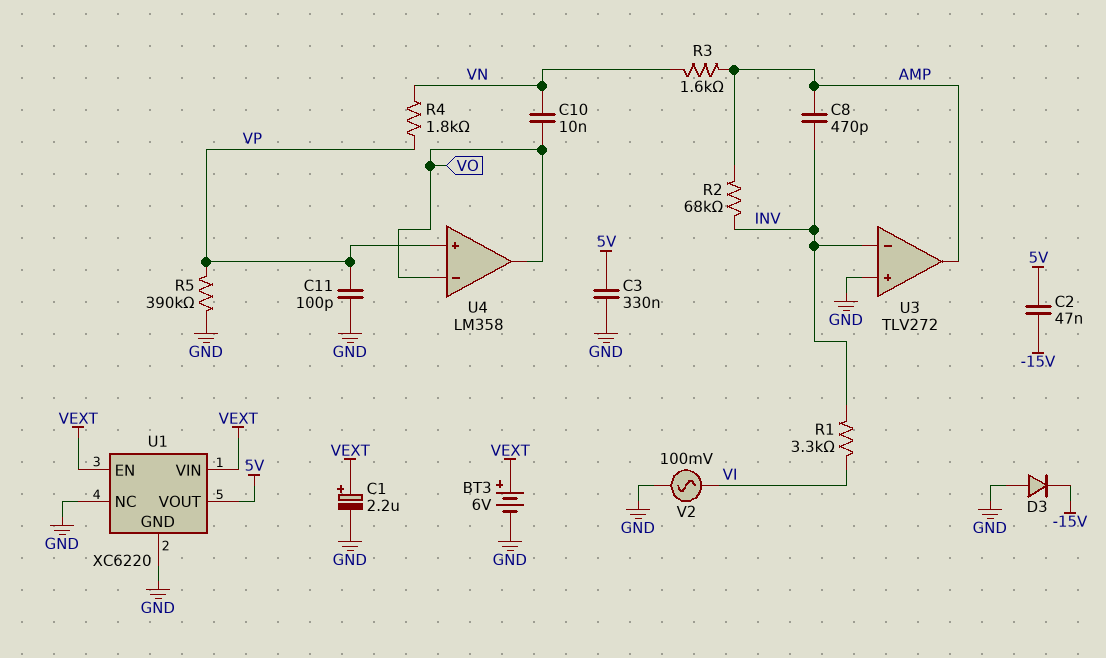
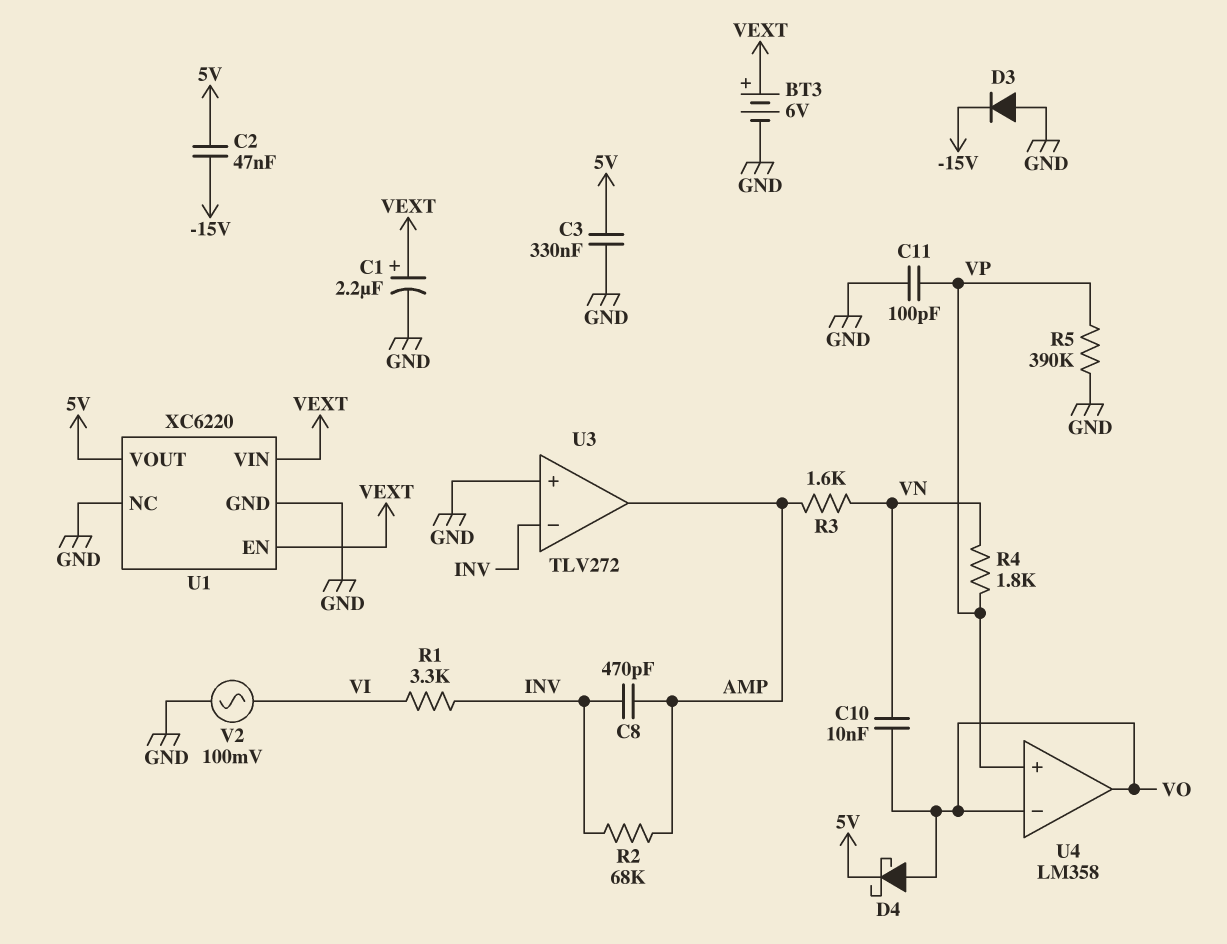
D4: none -> schottky (A VO, K 5V)

